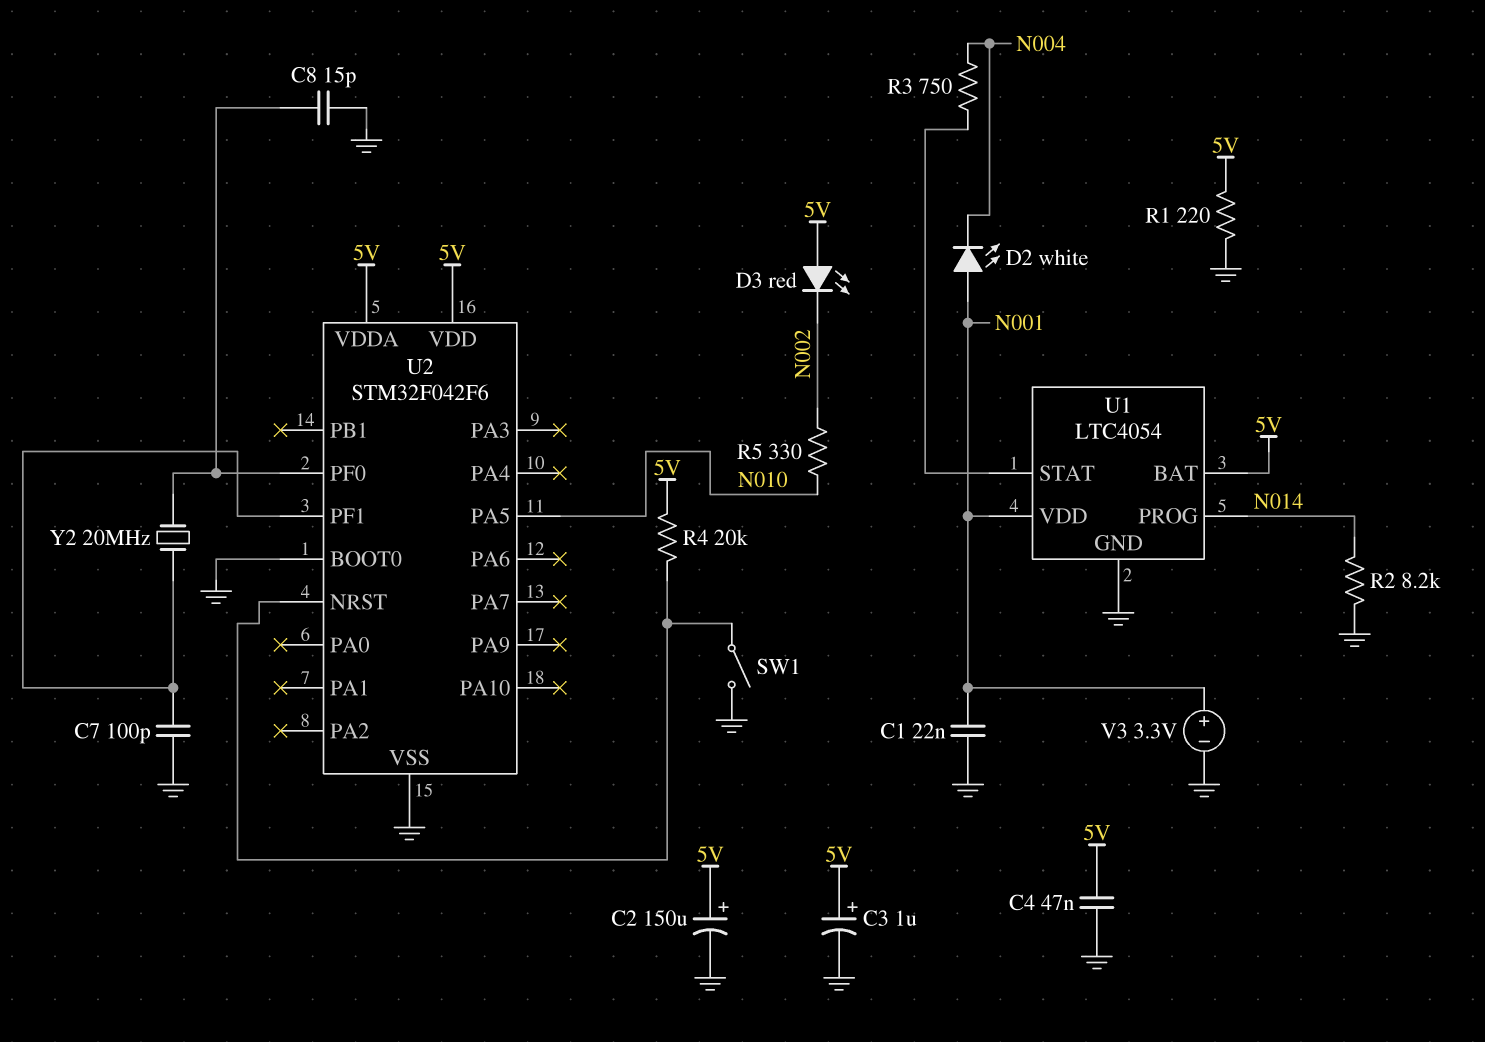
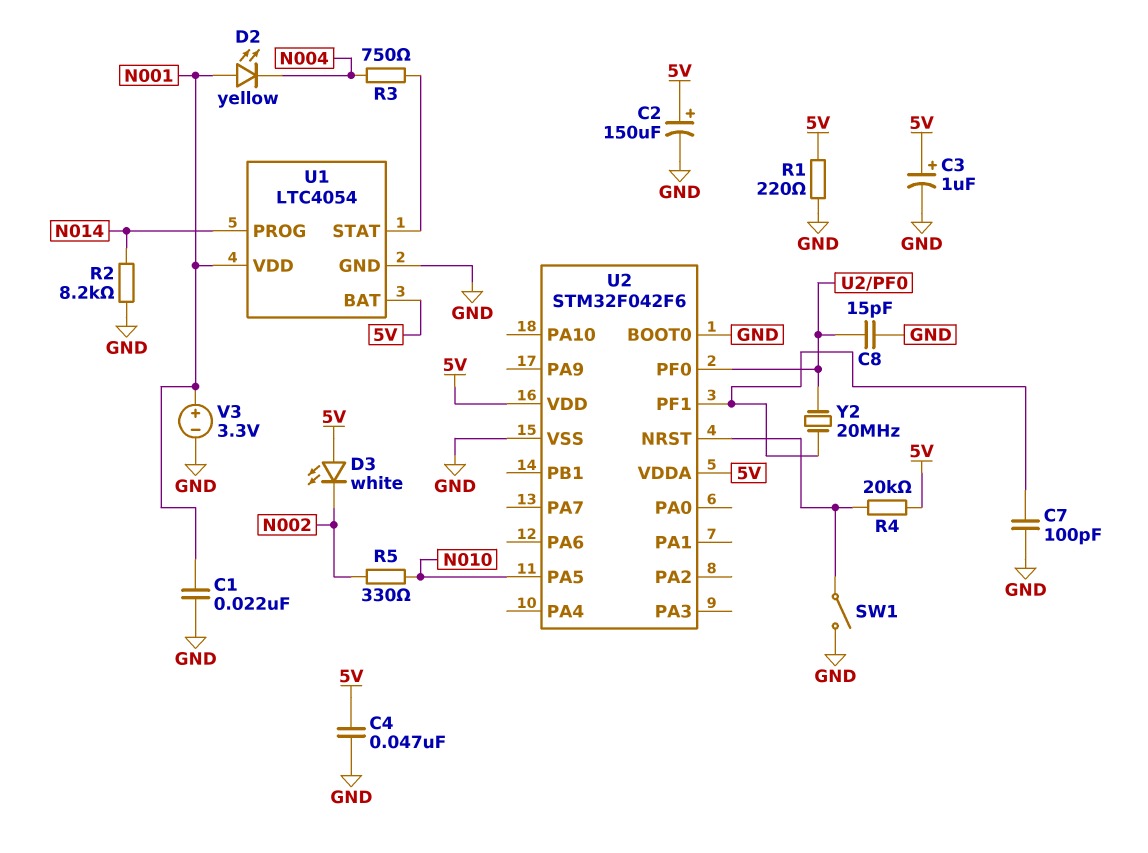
D2: LED white (A N001, K N004) -> LED yellow (A N001, K N004)
D3: LED red (A 5V, K N002) -> LED white (A 5V, K N002)

